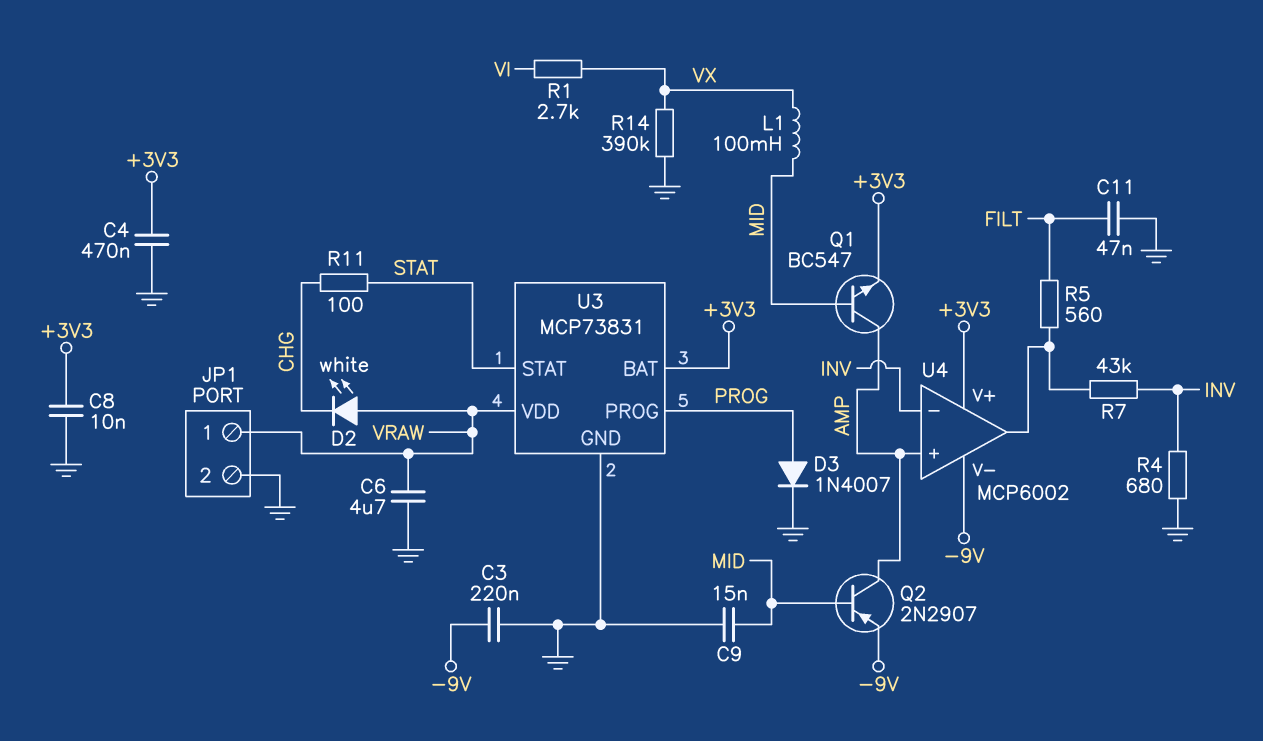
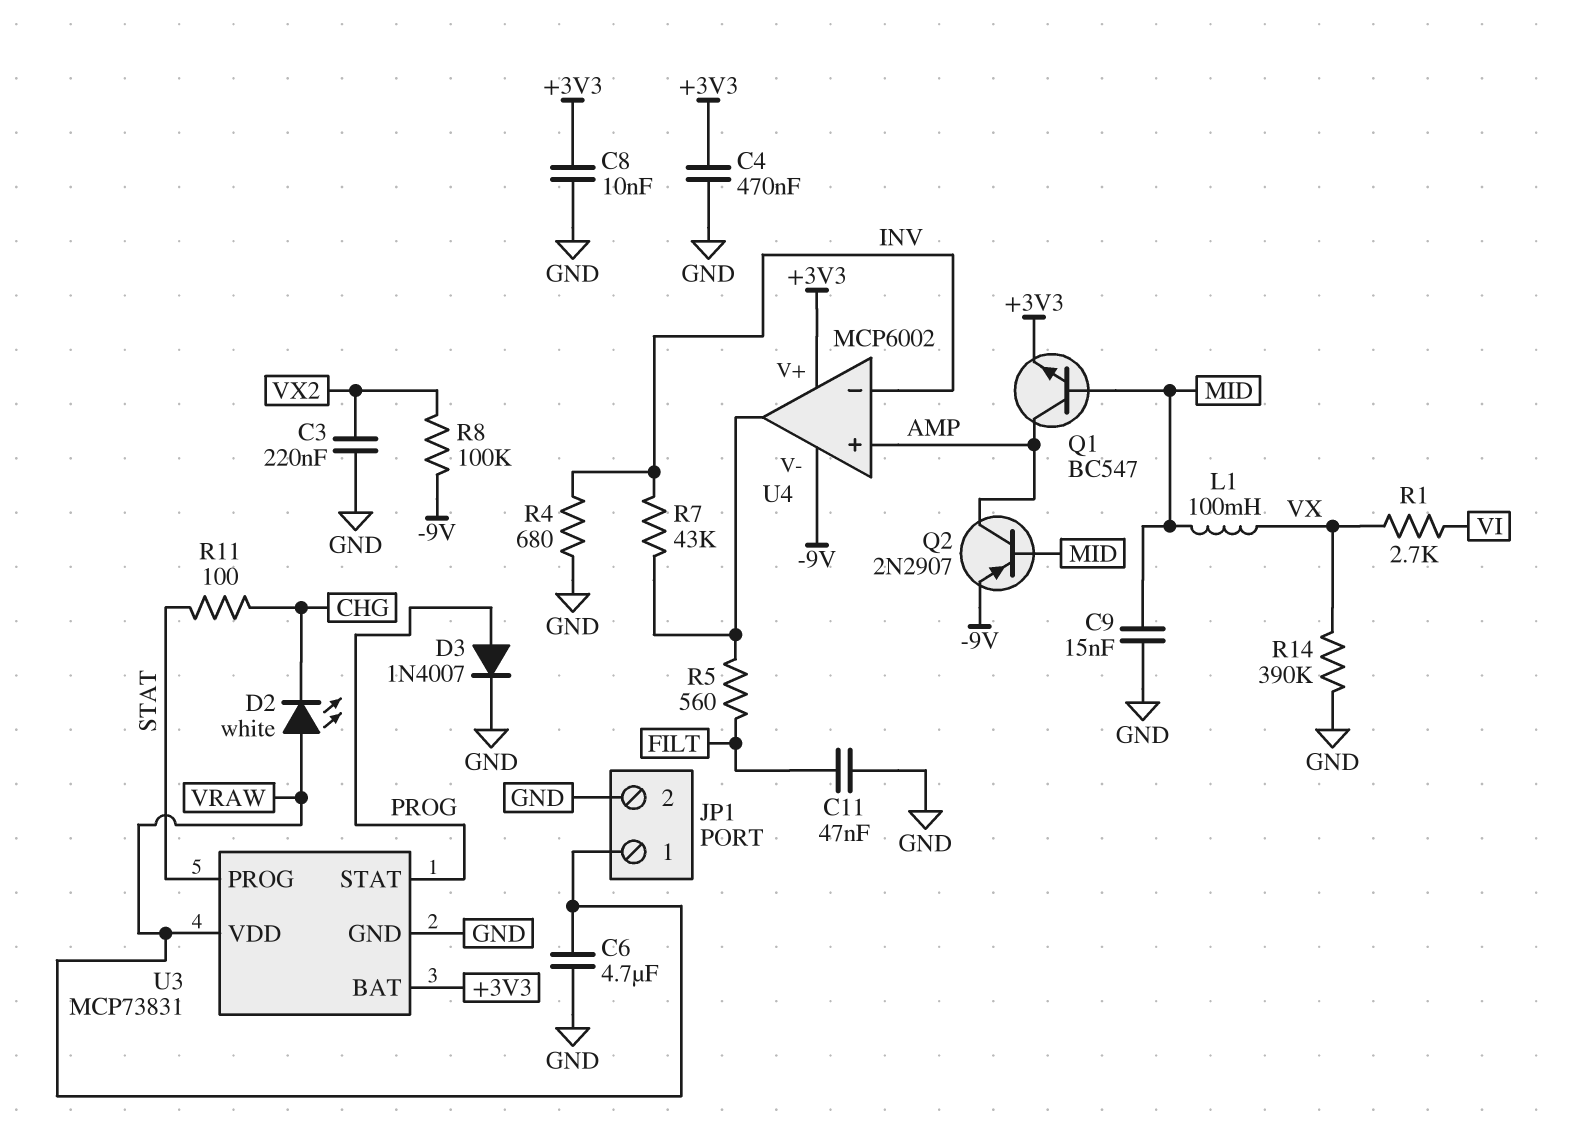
C3: 220nF (-9V, GND) -> 220nF (GND, VX2)
R8: none -> 100k (-9V, VX2)
U3 pin PROG: PROG -> STAT
U3 pin STAT: STAT -> PROG

